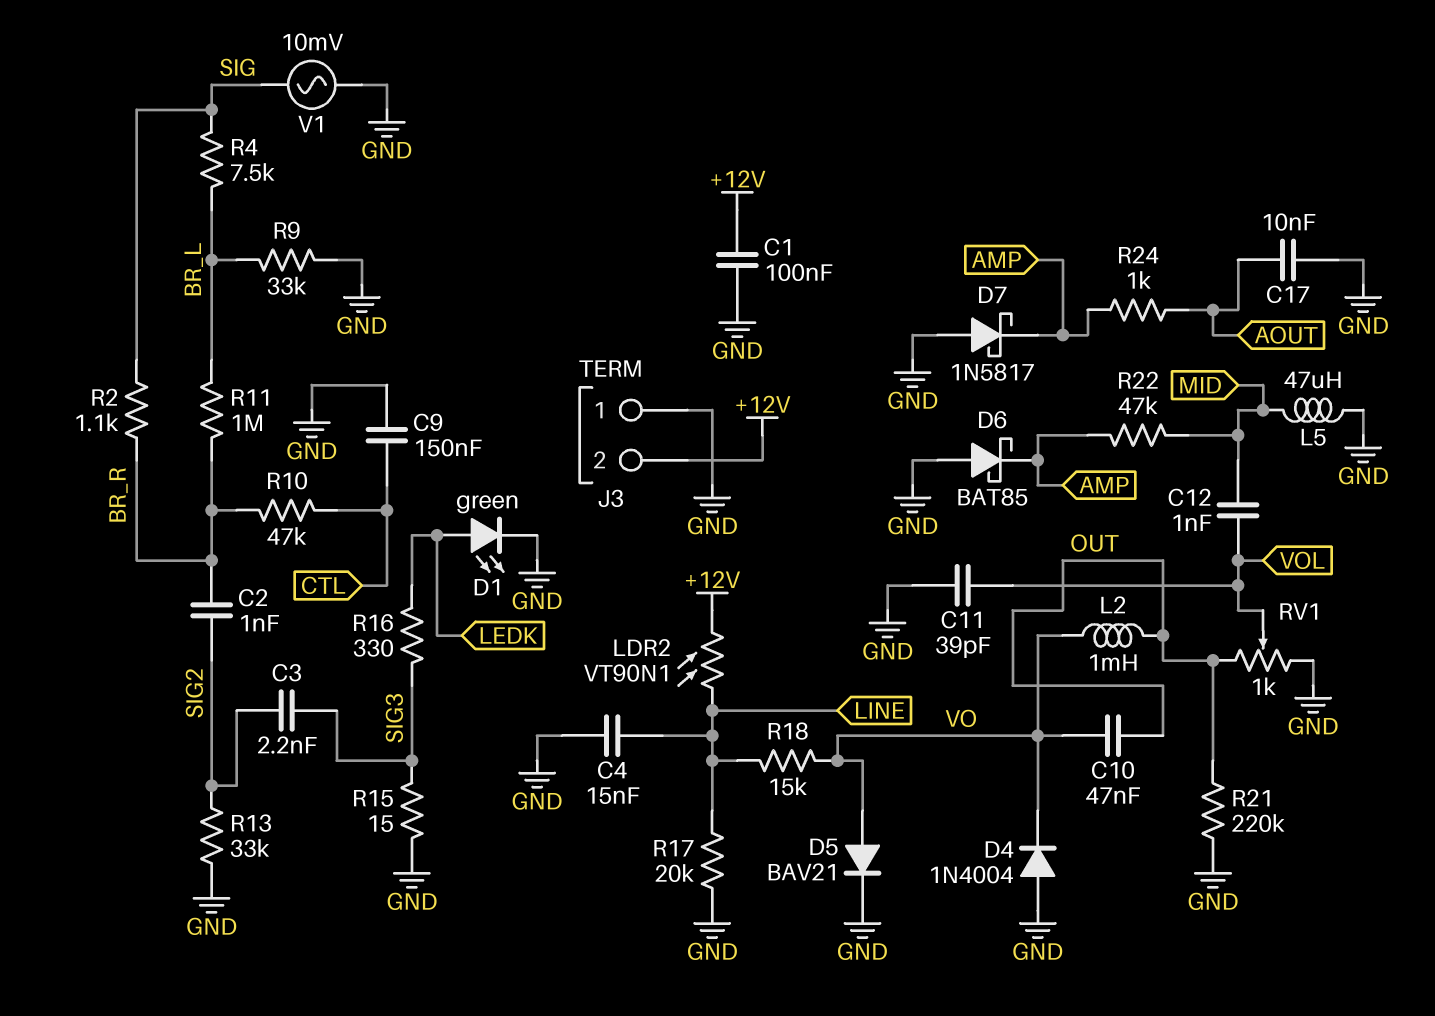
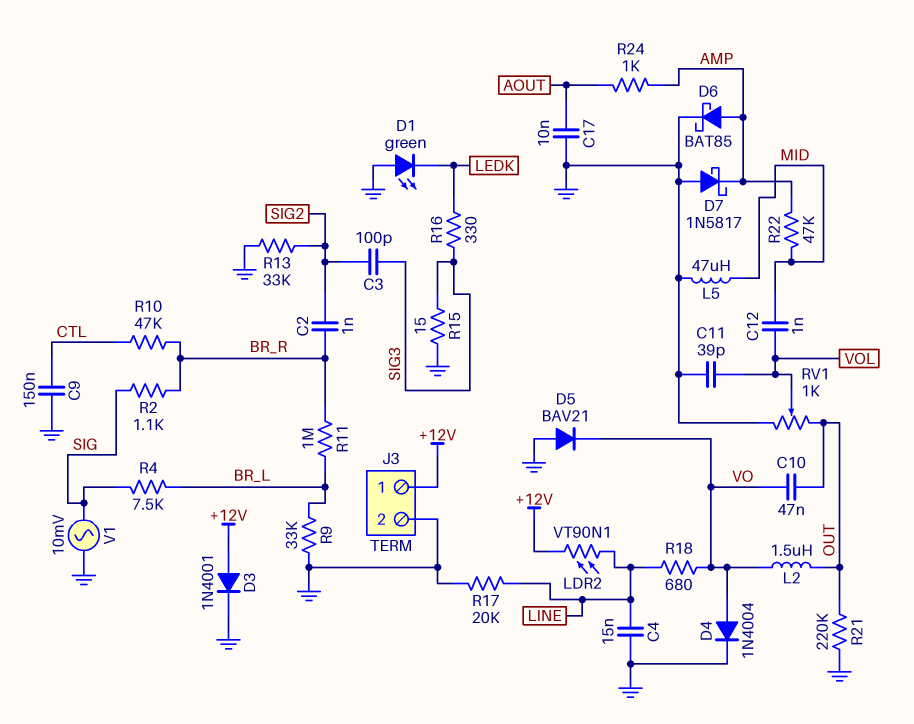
C1: 100nF (+12V, GND) -> none
C3: 2.2nF (SIG2, SIG3) -> 100pF (SIG2, SIG3)
D1: LED green (A LEDK, K GND) -> LED green (A GND, K LEDK)
D3: none -> diode 1N4001 (A +12V, K GND)
D4: diode 1N4004 (A GND, K VO) -> diode 1N4004 (A VO, K GND)
D5: diode BAV21 (A VO, K GND) -> diode BAV21 (A GND, K VO)
D6: schottky BAT85 (A GND, K AMP) -> schottky BAT85 (A AMP, K GND)
J3 pin 1: GND -> +12V
J3 pin 2: +12V -> GND
L2: 1mH (OUT, VO) -> 1.5uH (OUT, VO)
R18: 15k (LINE, VO) -> 680 (LINE, VO)

